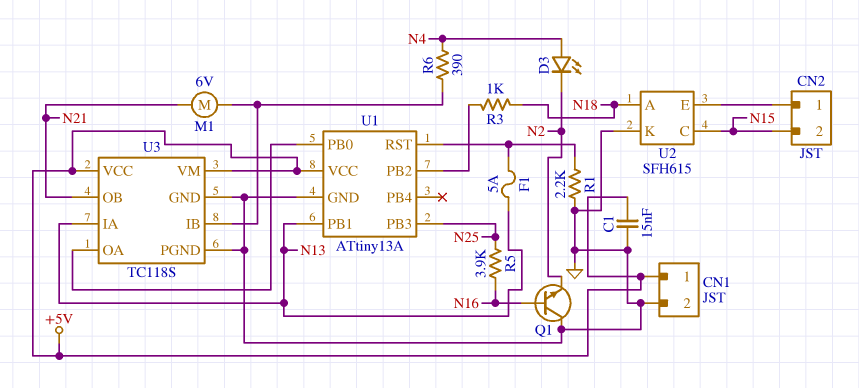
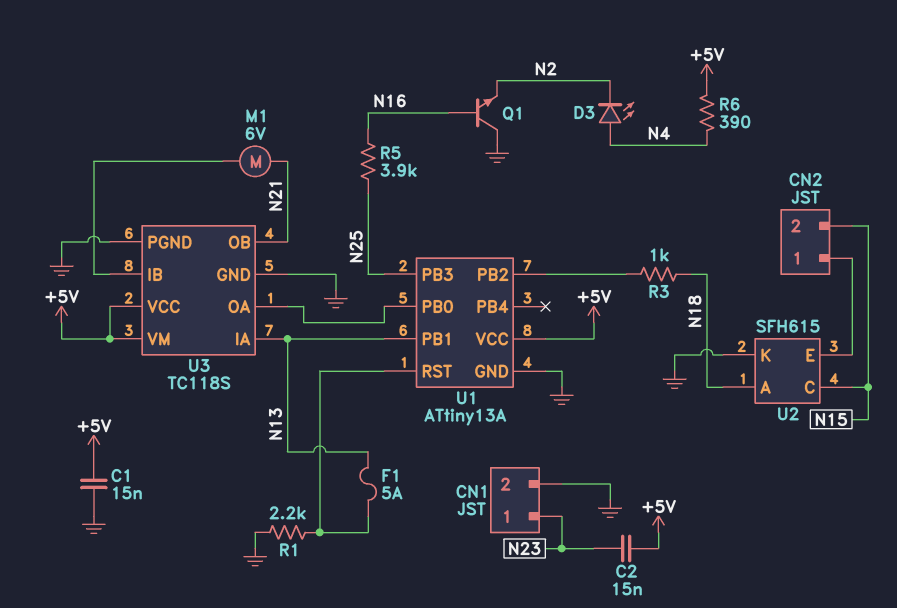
C2: none -> 15nF (+5V, N23)
CN1 pin 1: +5V -> N23
R6: 390 (N4, U3/IB) -> 390 (+5V, N4)

